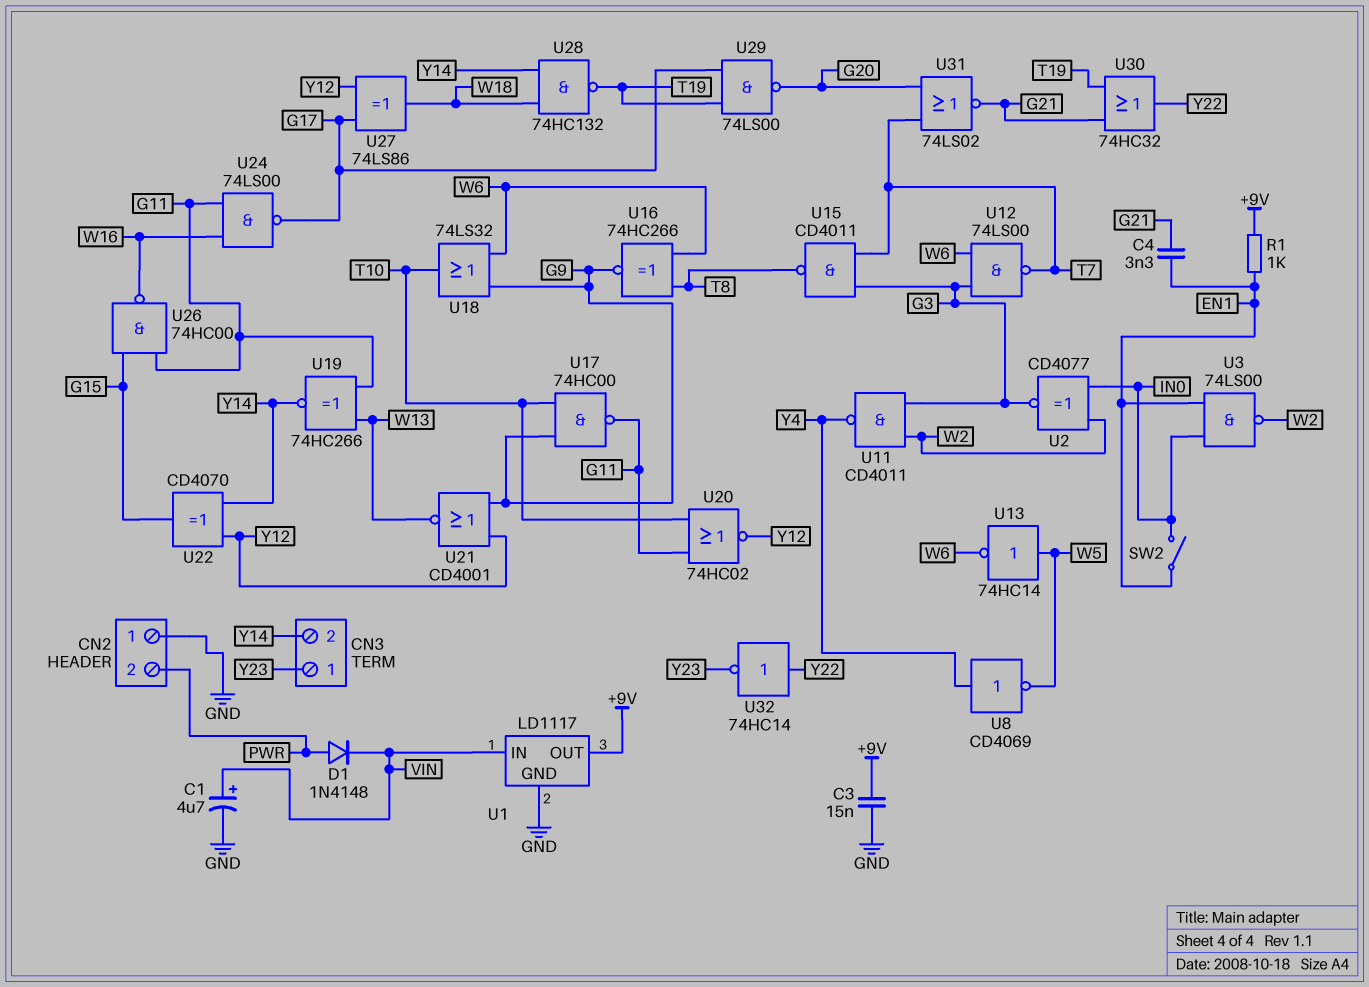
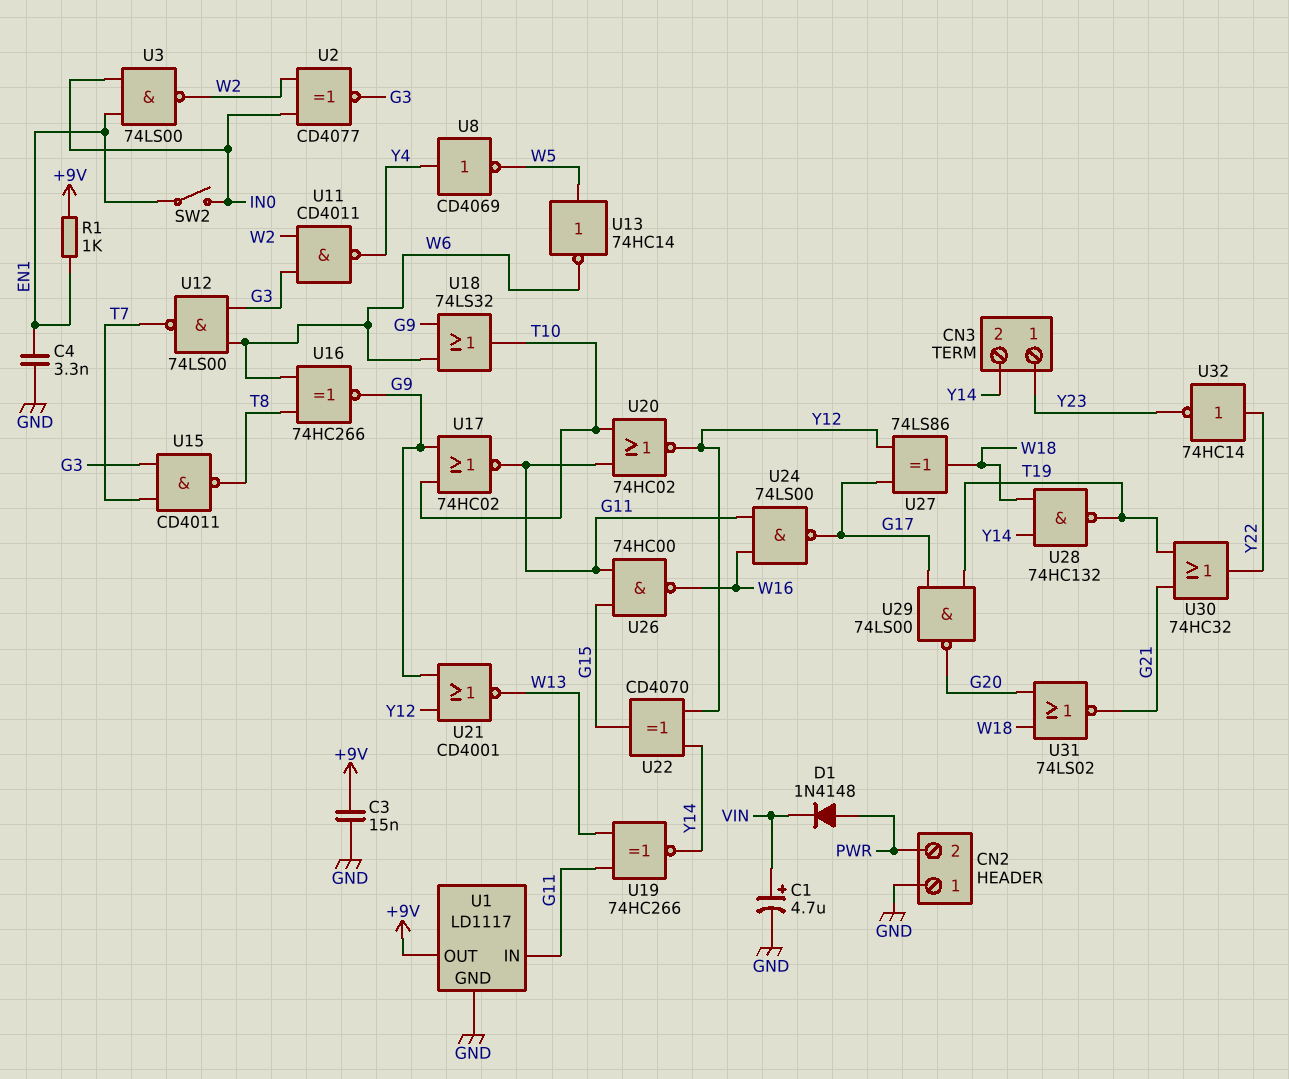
C4: 3.3nF (EN1, G21) -> 3.3nF (EN1, GND)
U1 pin IN: VIN -> G11
U17: NAND 74HC00 (in G9, in T10, out G11) -> NOR 74HC02 (in G9, in T10, out G11)
U31: NOR 74LS02 (in G20, in T7, out G21) -> NOR 74LS02 (in G20, in W18, out G21)

